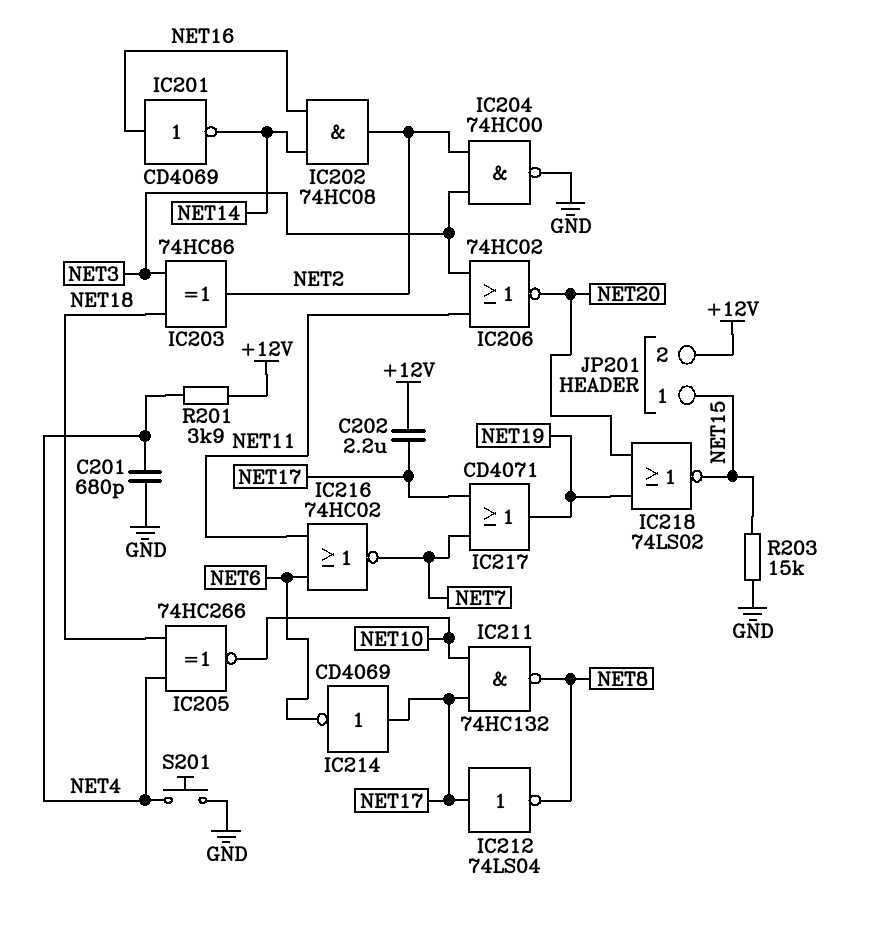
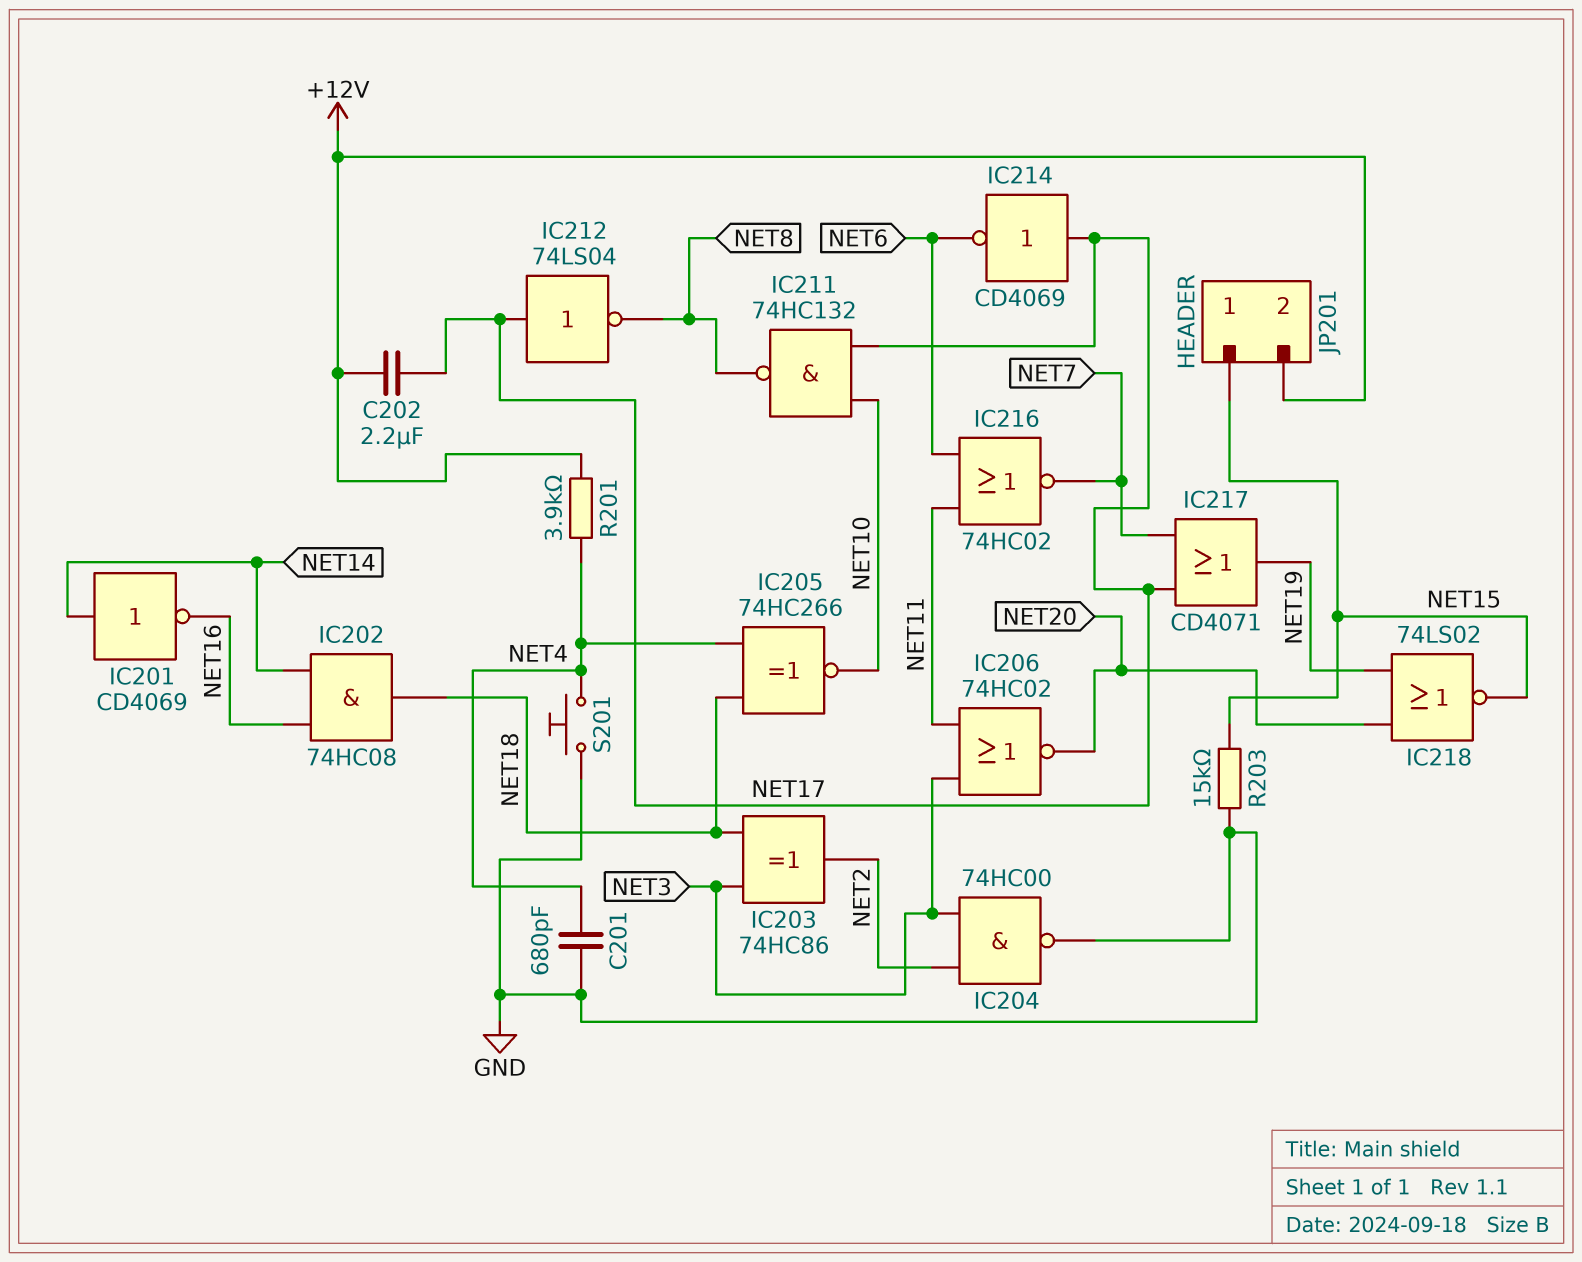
IC201: NOT CD4069 (in NET16, out NET14) -> NOT CD4069 (in NET14, out NET16)
IC202: AND 74HC08 (in NET14, in NET16, out NET2) -> AND 74HC08 (in NET14, in NET16, out NET18)

